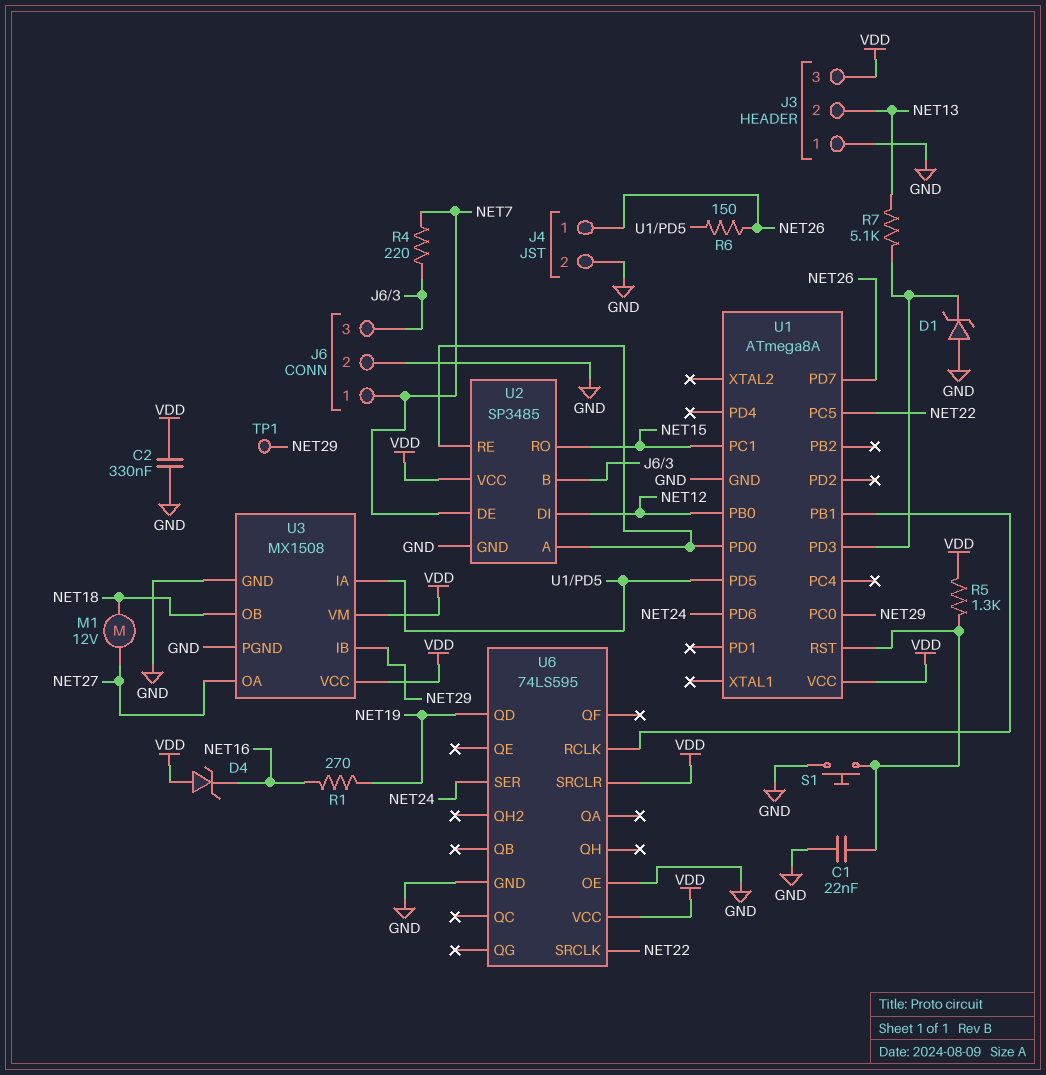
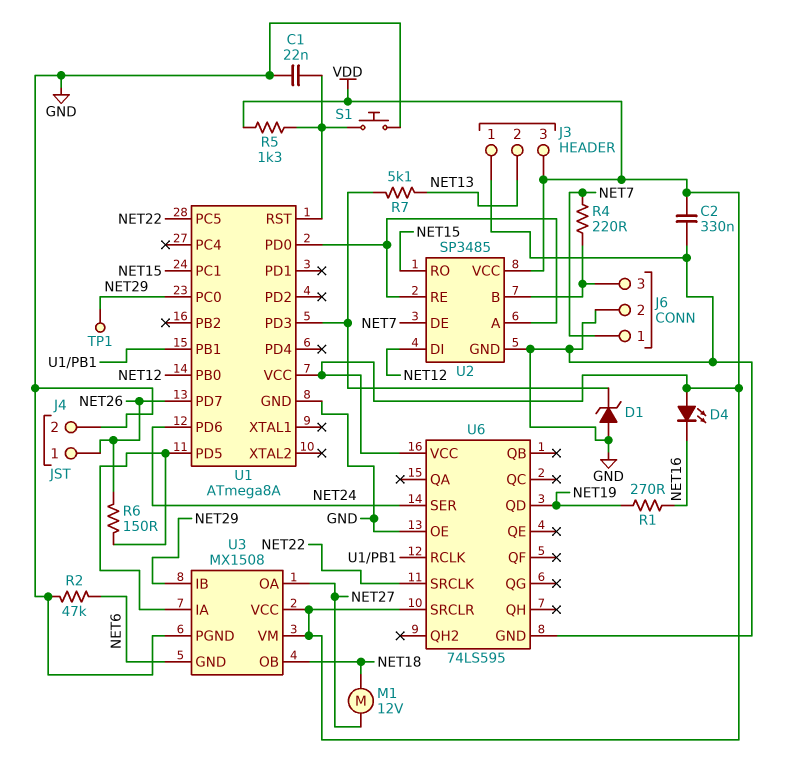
D4: zener (A VDD, K NET16) -> LED (A VDD, K NET16)
R2: none -> 47k (GND, NET6)
U3 pin GND: GND -> NET6

